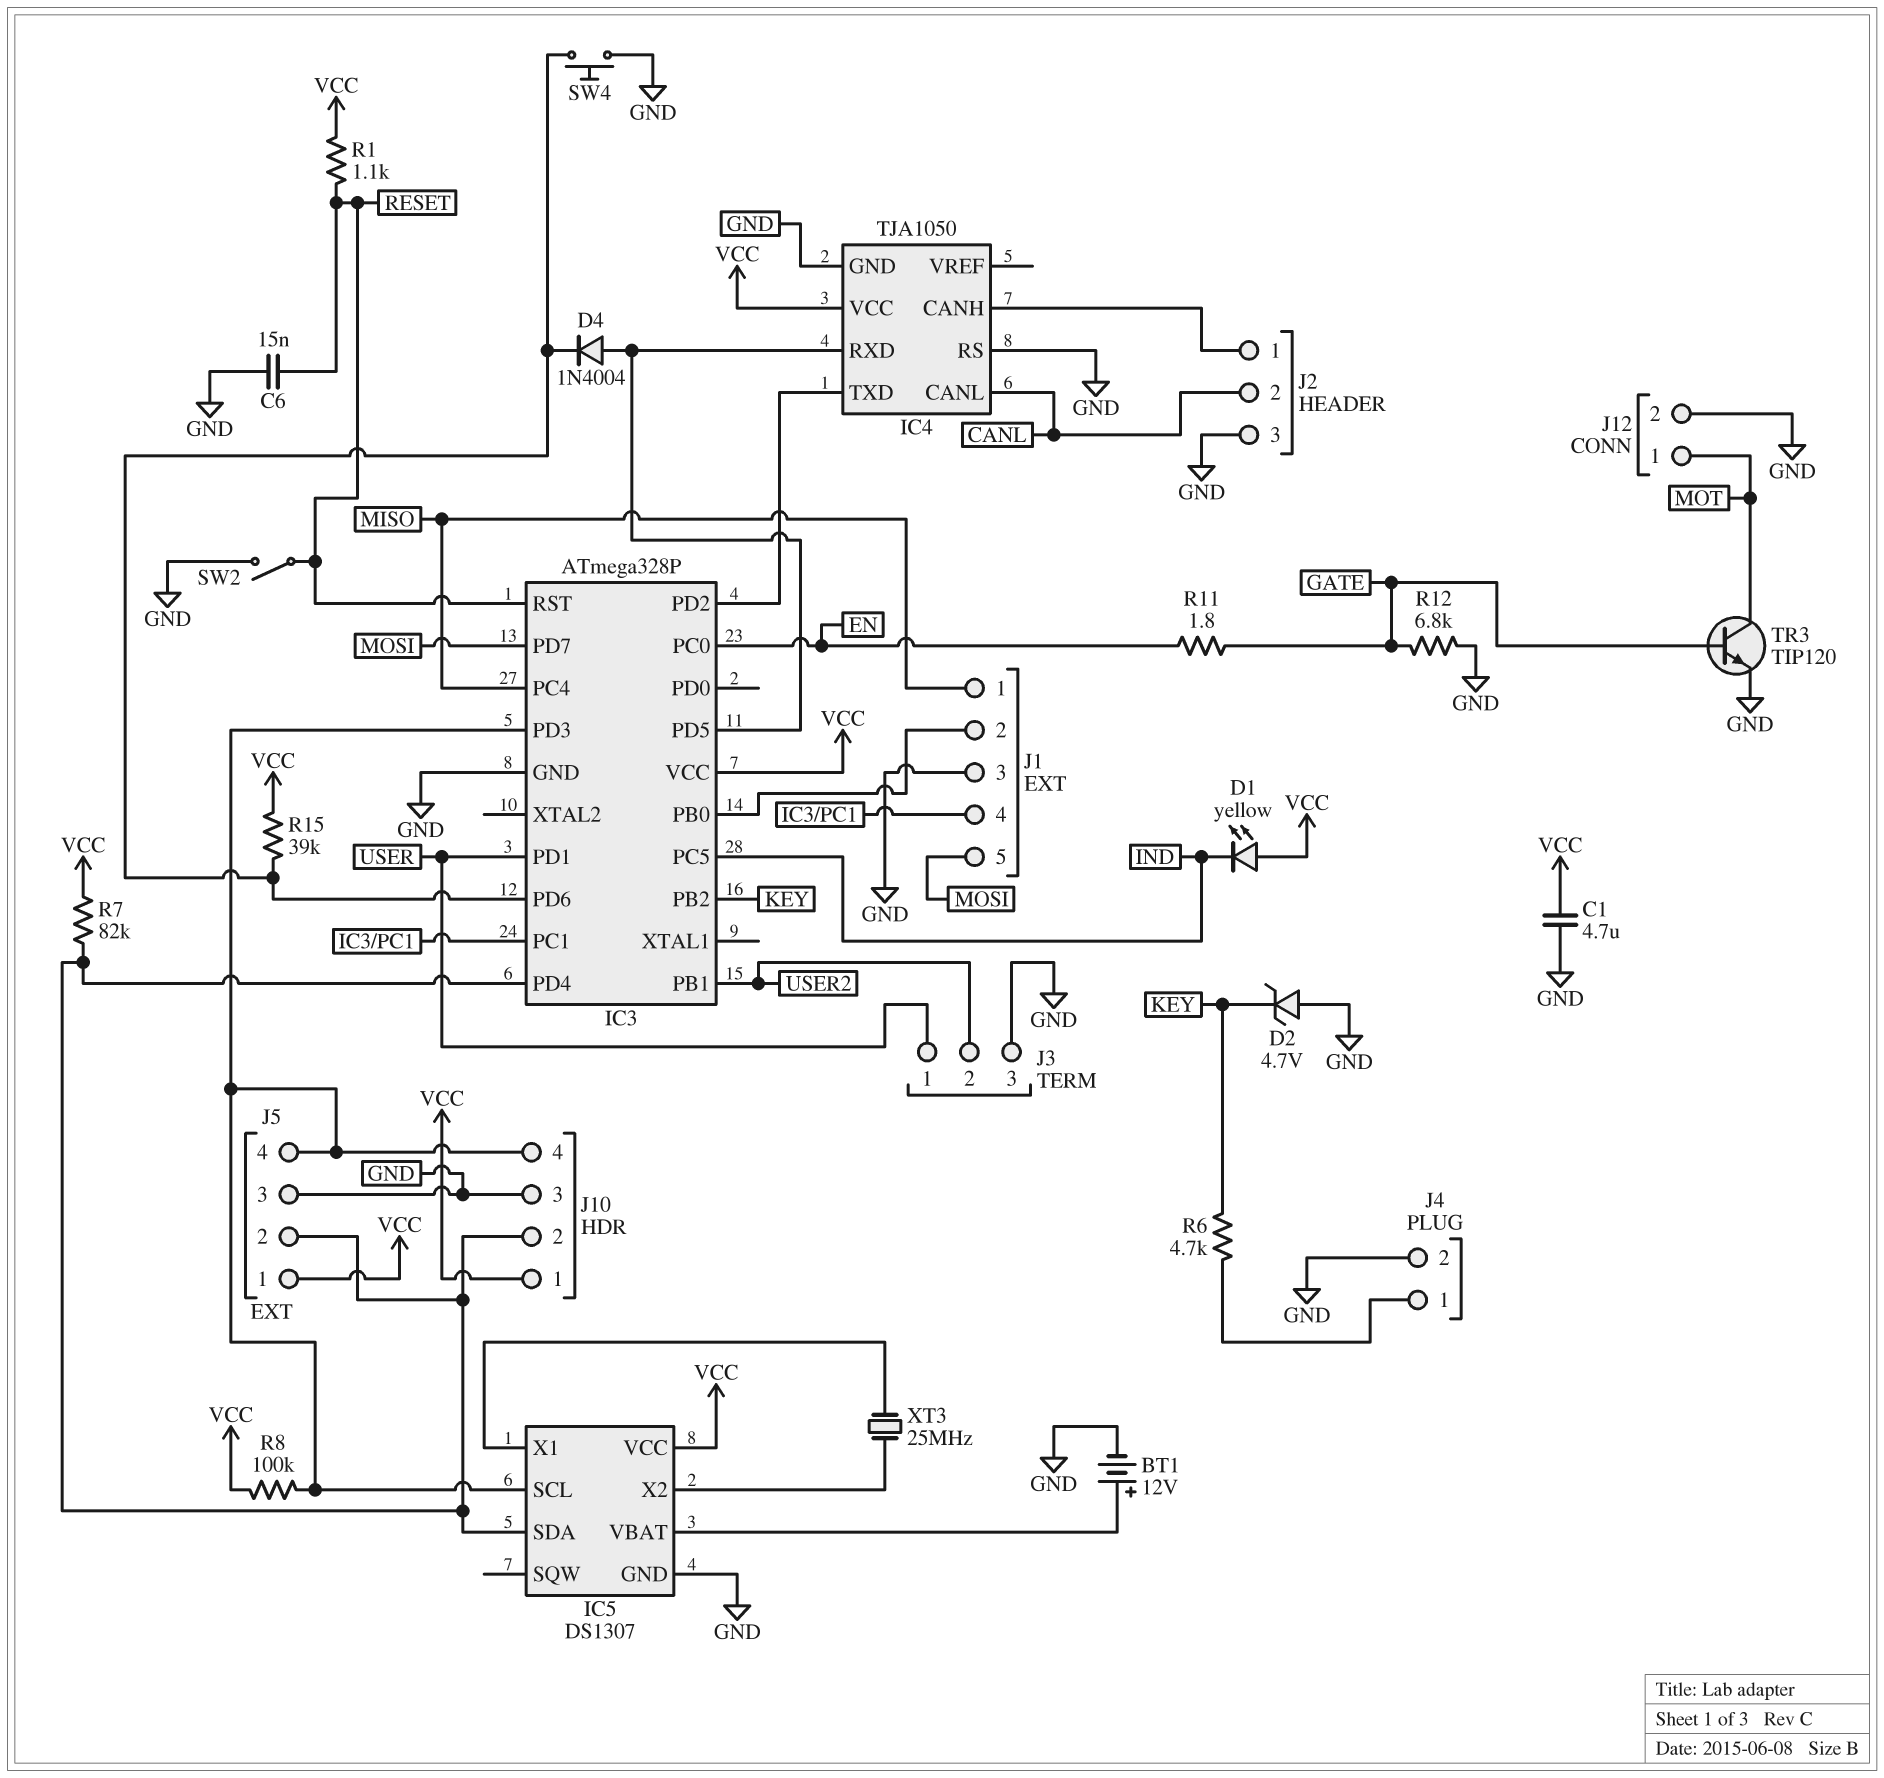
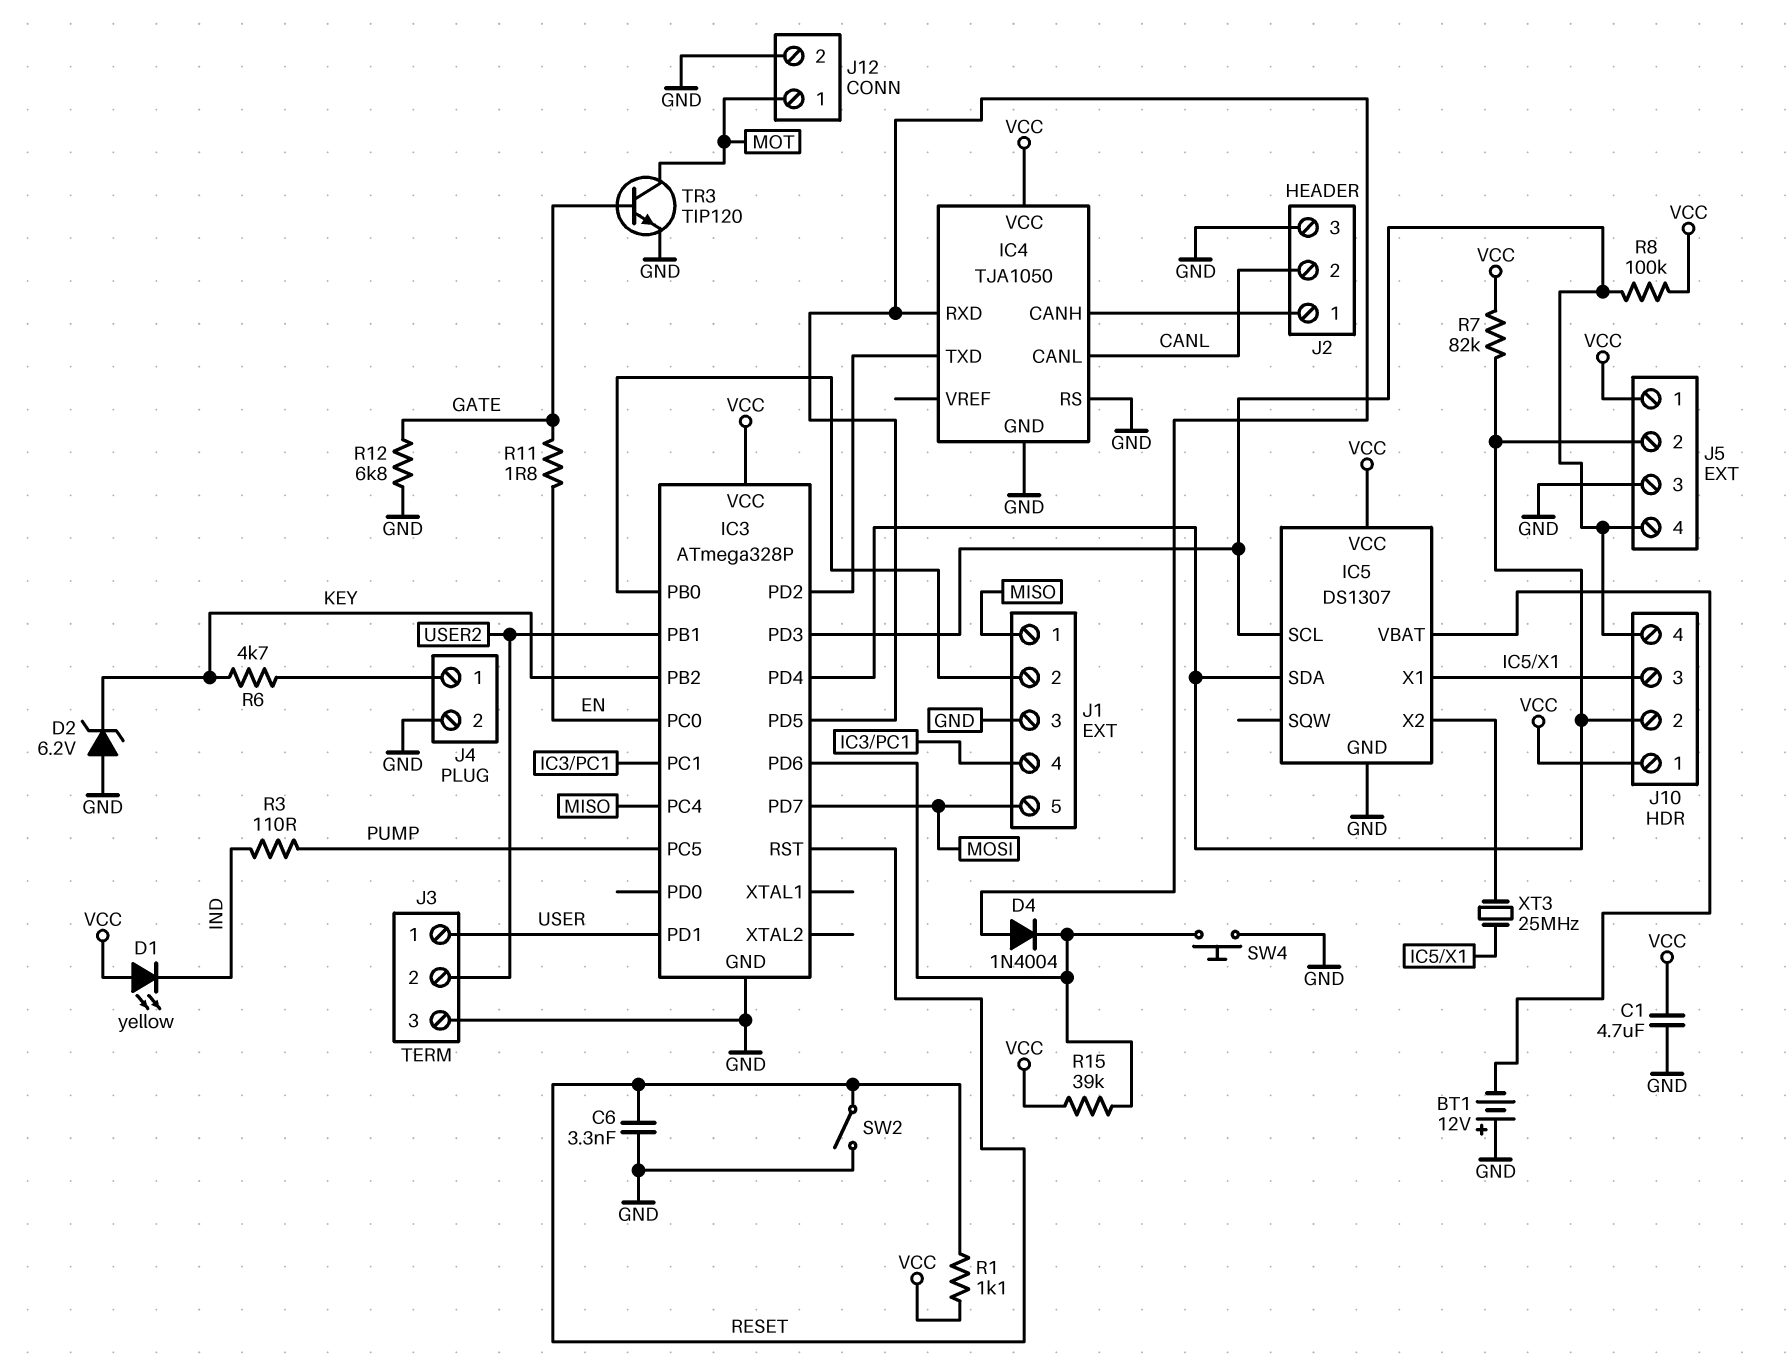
BT1: 12V (plus IC5/VBAT, minus GND) -> 12V (plus GND, minus IC5/VBAT)
C6: 15nF (GND, RESET) -> 3.3nF (GND, RESET)
D2: zener 4.7V (A GND, K KEY) -> zener 6.2V (A GND, K KEY)
IC3 pin PC5: IND -> PUMP
J10 pin 3: GND -> IC5/X1
R3: none -> 110 (IND, PUMP)

